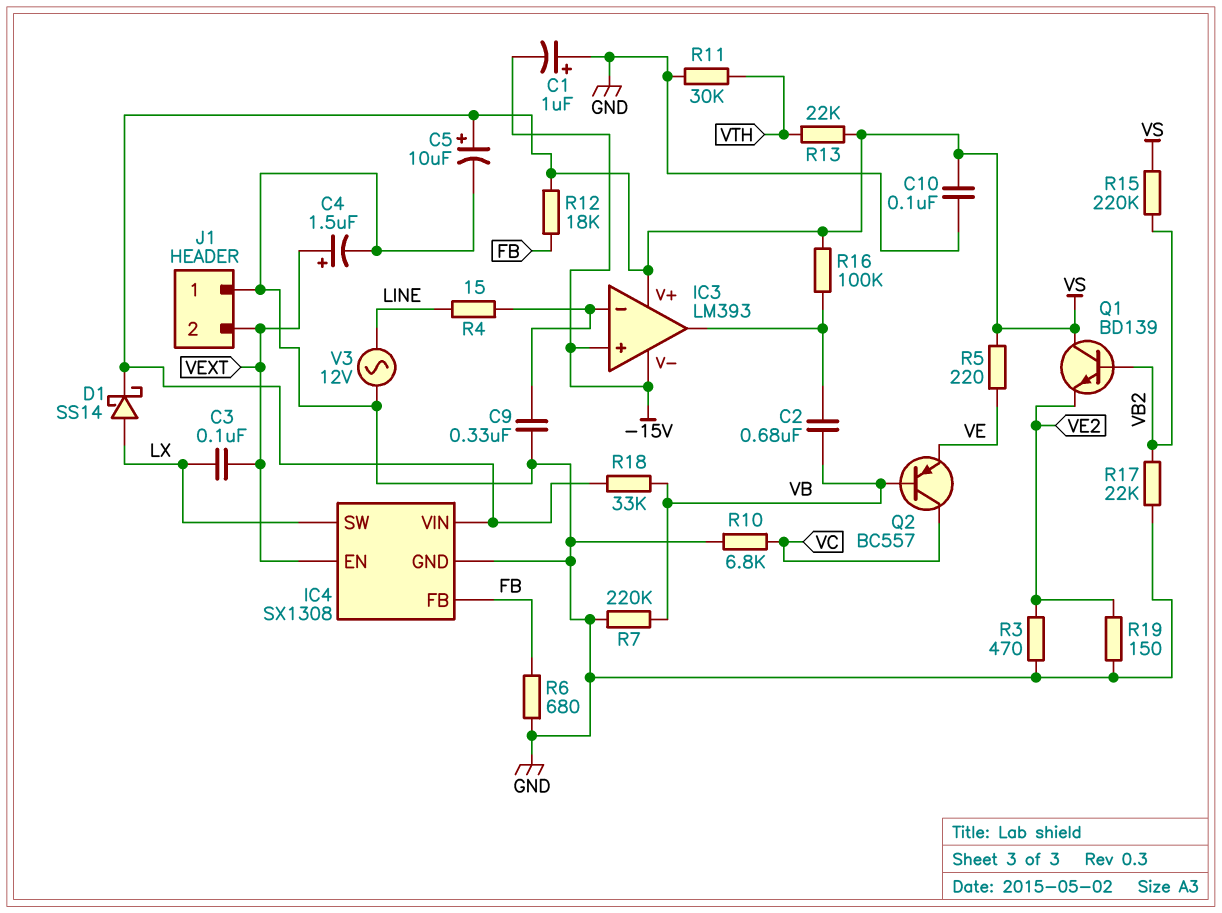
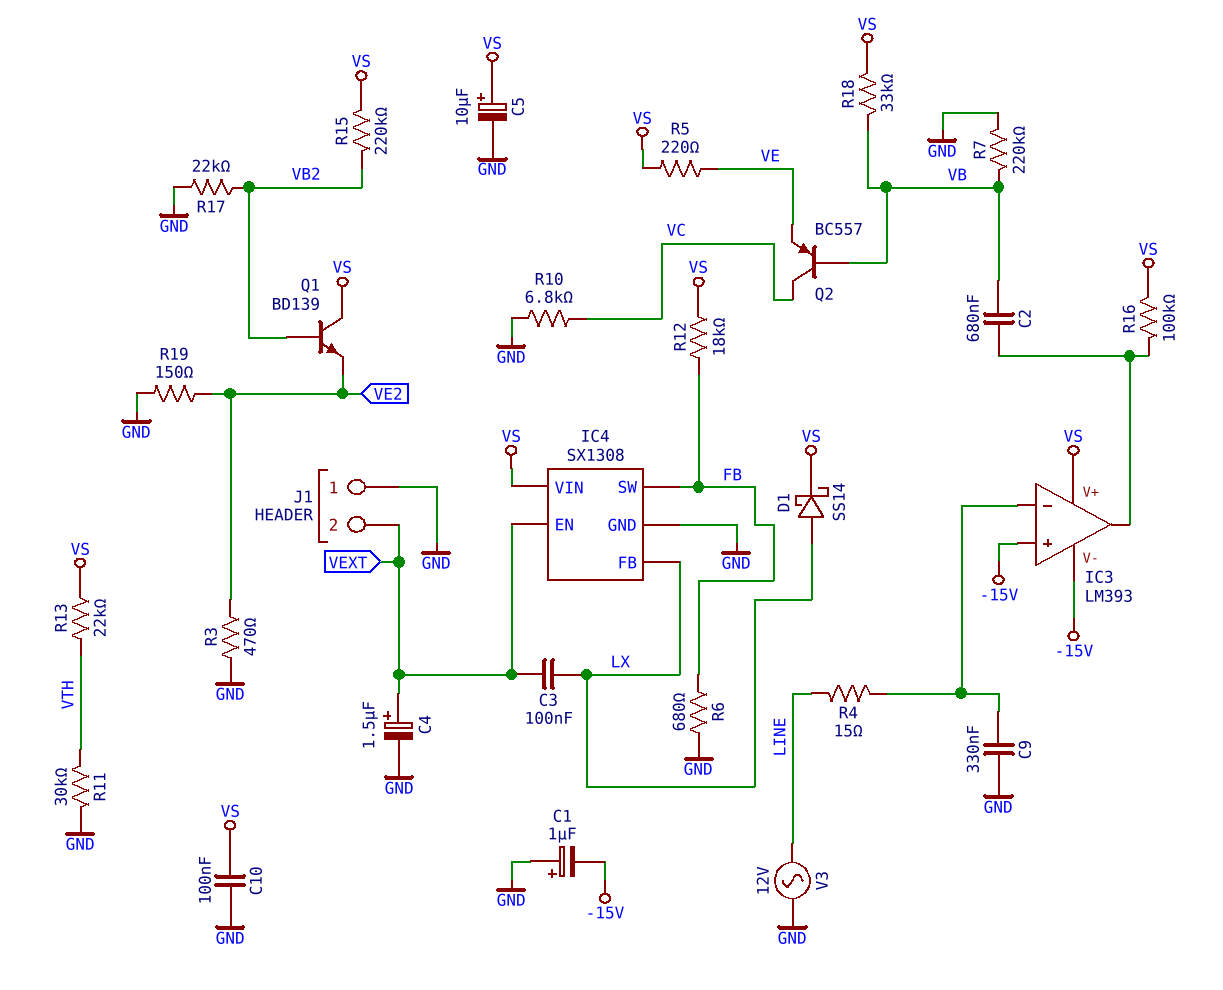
IC4 pin FB: FB -> LX
IC4 pin SW: LX -> FB

